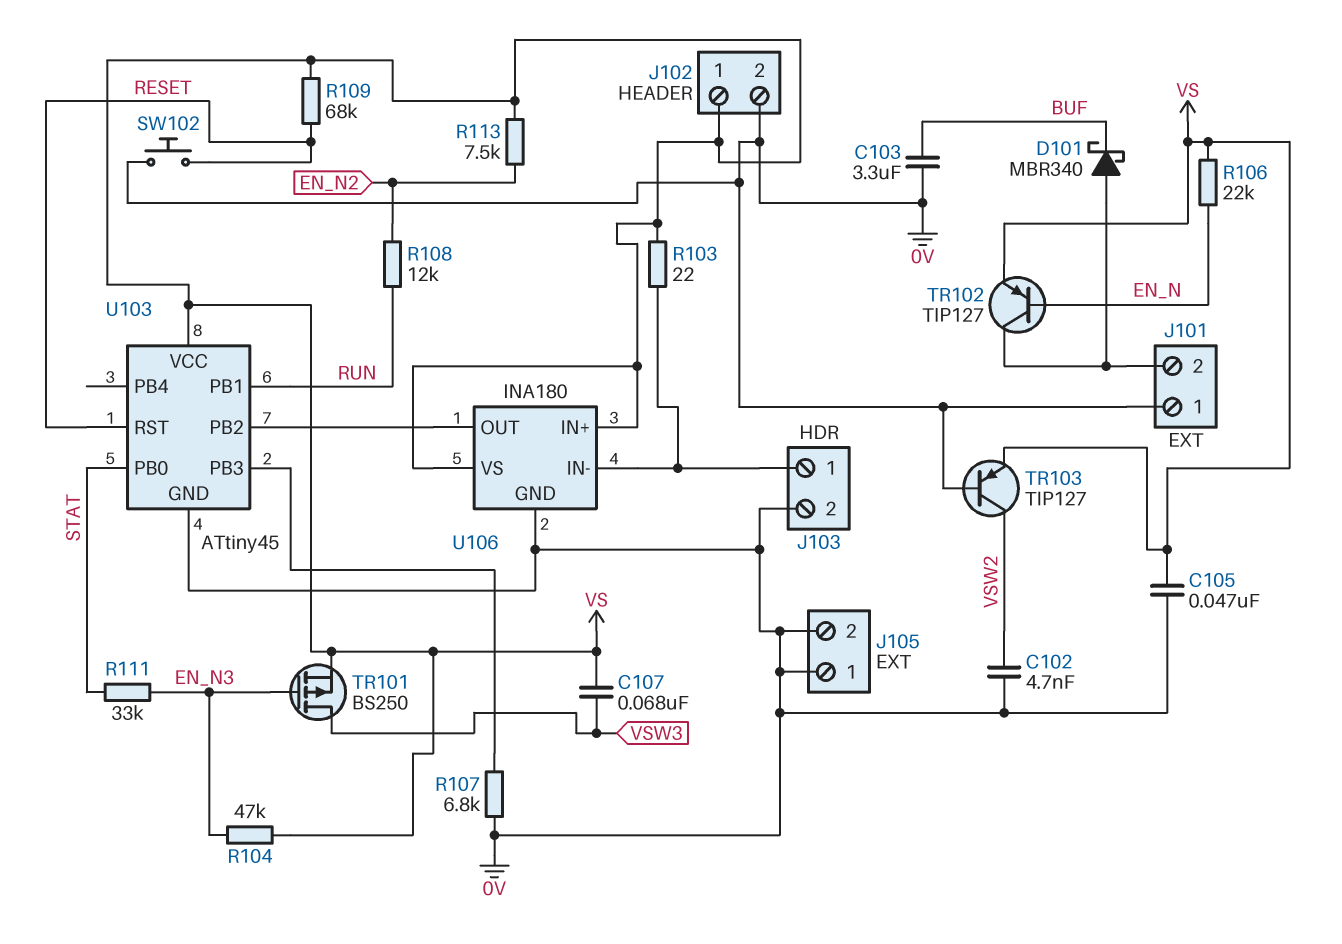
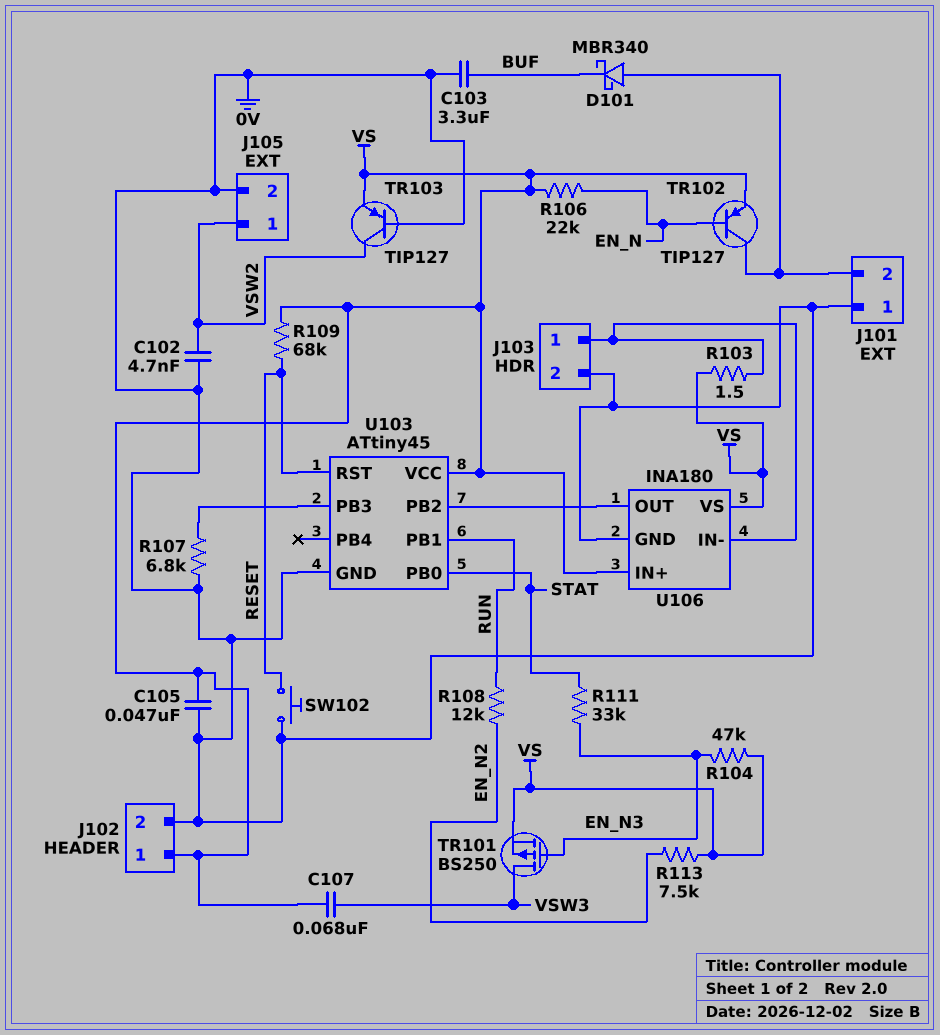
J105 pin 1: 0V -> VSW2
R103: 22 (J103/1, VS) -> 1.5 (J103/1, VS)

